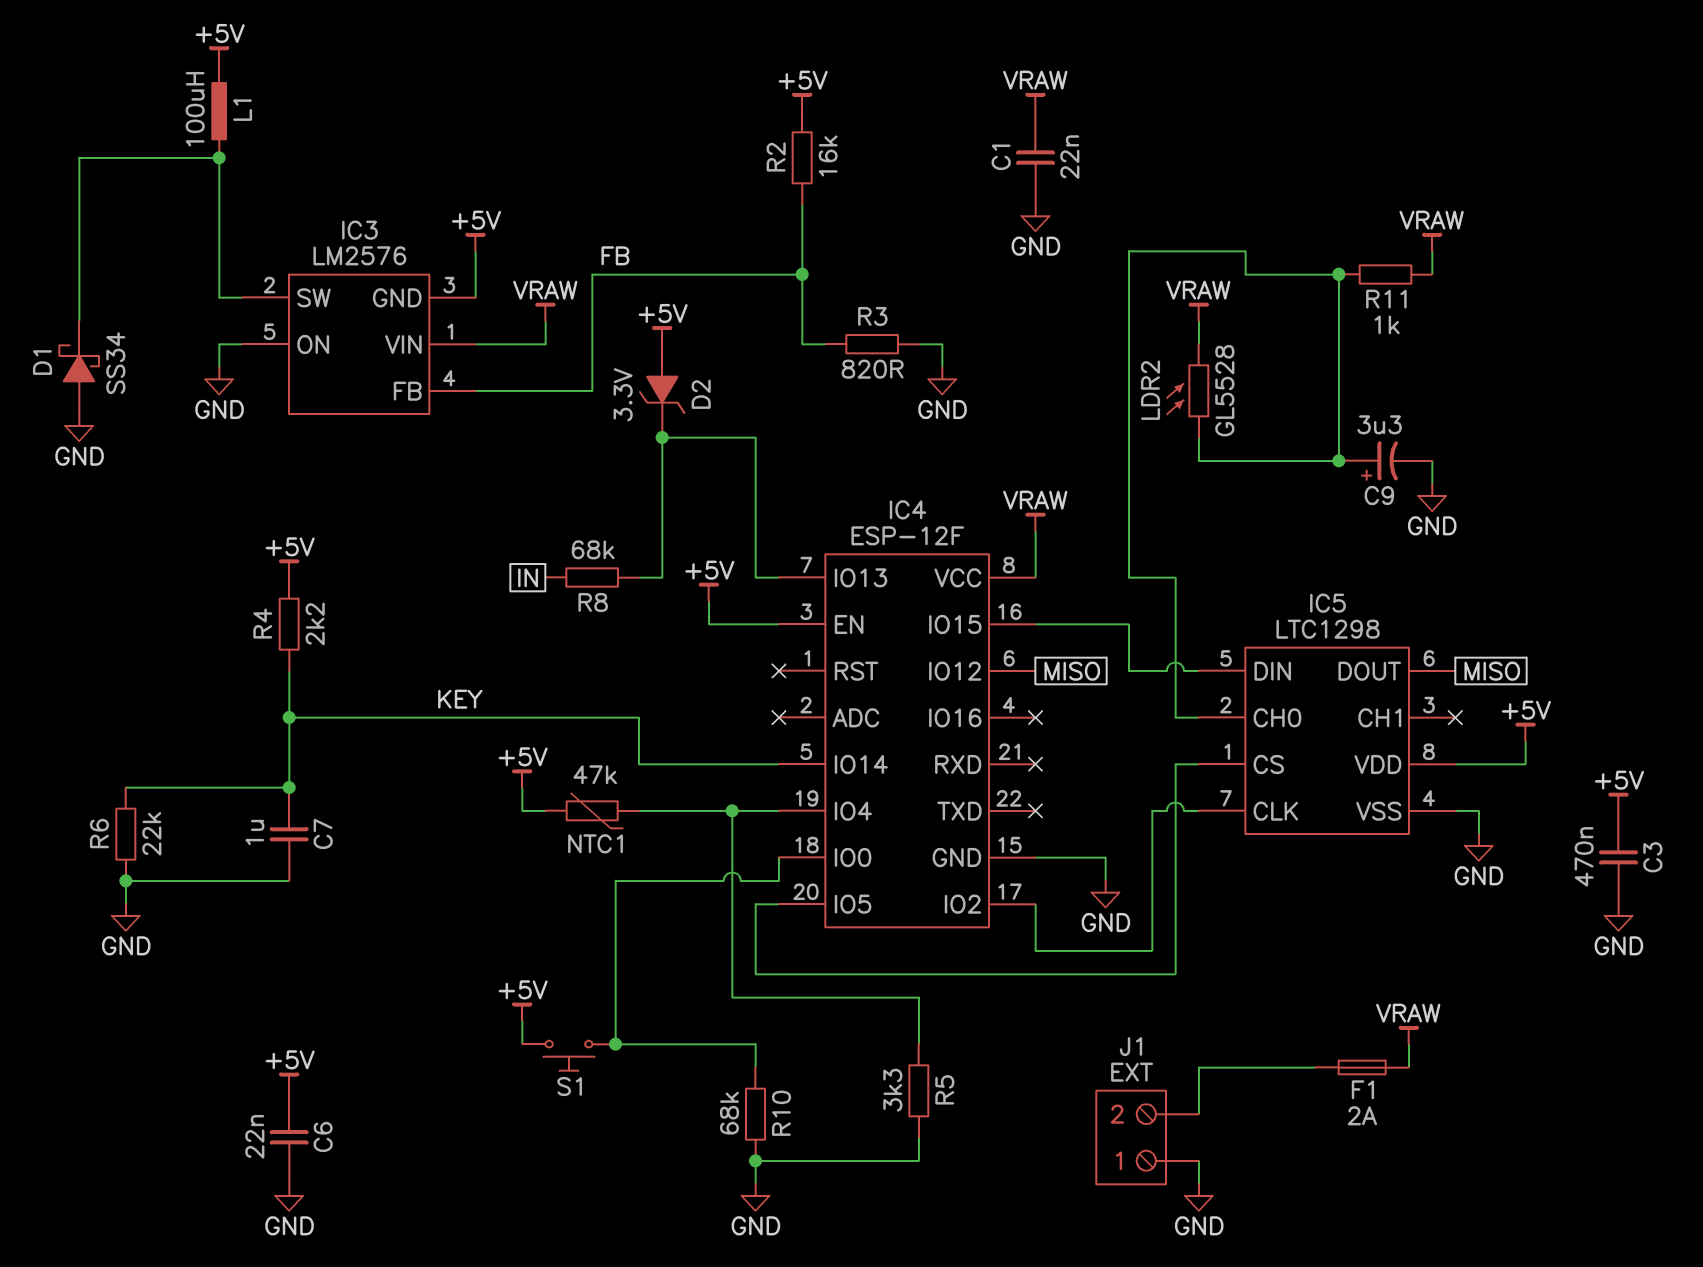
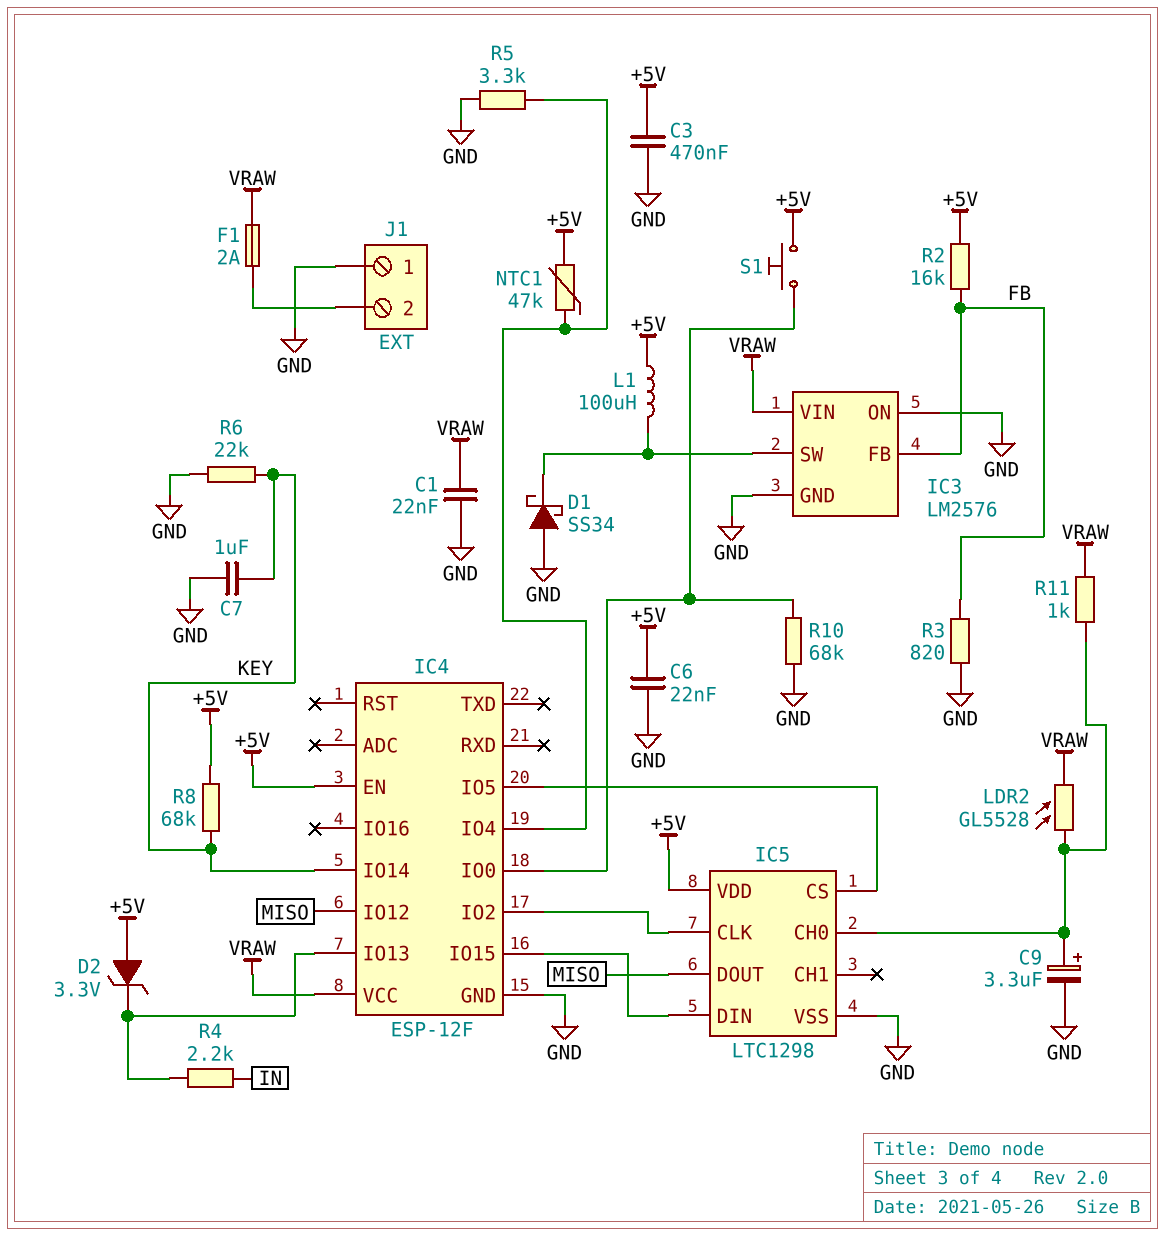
IC3 pin GND: +5V -> GND
R4: 2.2k (+5V, KEY) -> 2.2k (IC4/IO13, IN)
R8: 68k (IC4/IO13, IN) -> 68k (+5V, KEY)

